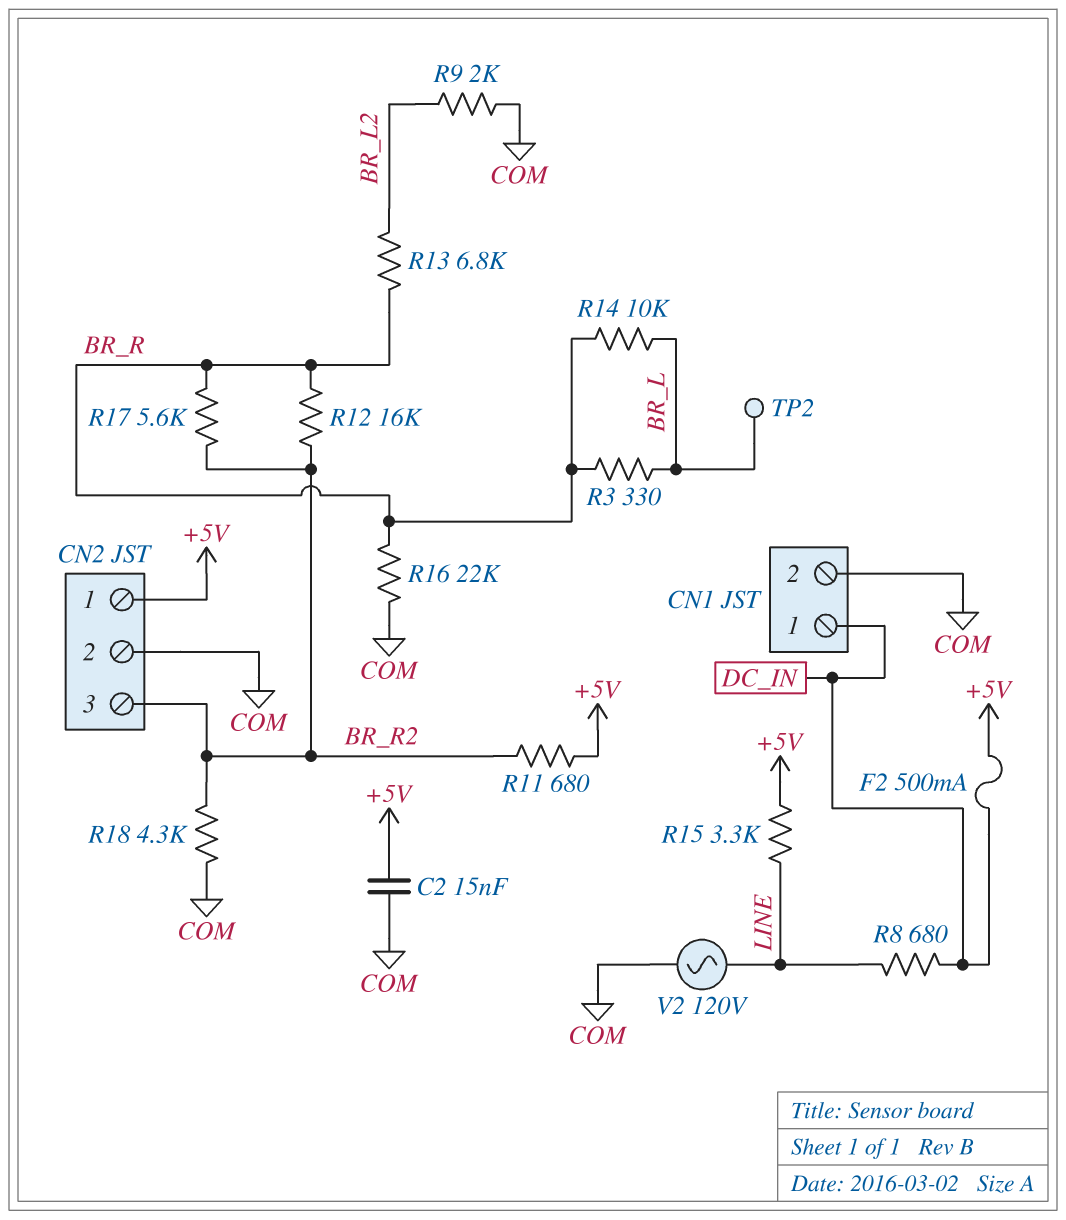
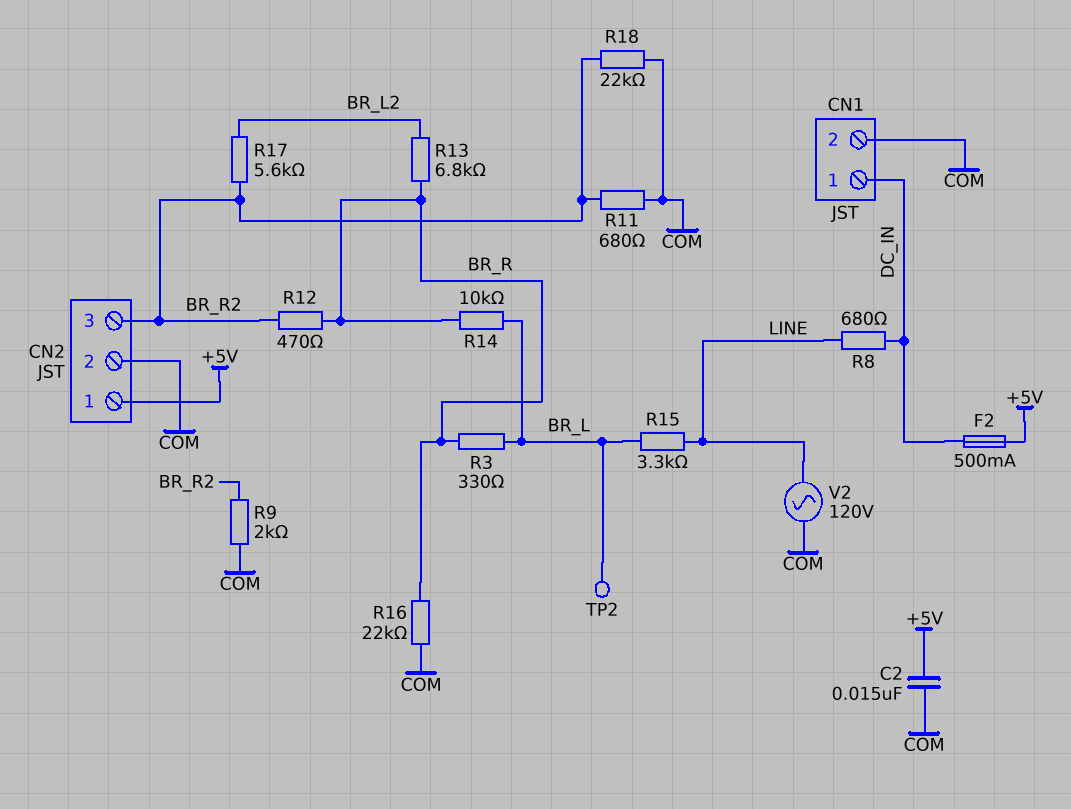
R9: 2k (BR_L2, COM) -> 2k (BR_R2, COM)
R11: 680 (+5V, BR_R2) -> 680 (BR_R2, COM)
R12: 16k (BR_R, BR_R2) -> 470 (BR_R, BR_R2)
R15: 3.3k (+5V, LINE) -> 3.3k (BR_L, LINE)
R17: 5.6k (BR_R, BR_R2) -> 5.6k (BR_L2, BR_R2)
R18: 4.3k (BR_R2, COM) -> 22k (BR_R2, COM)

